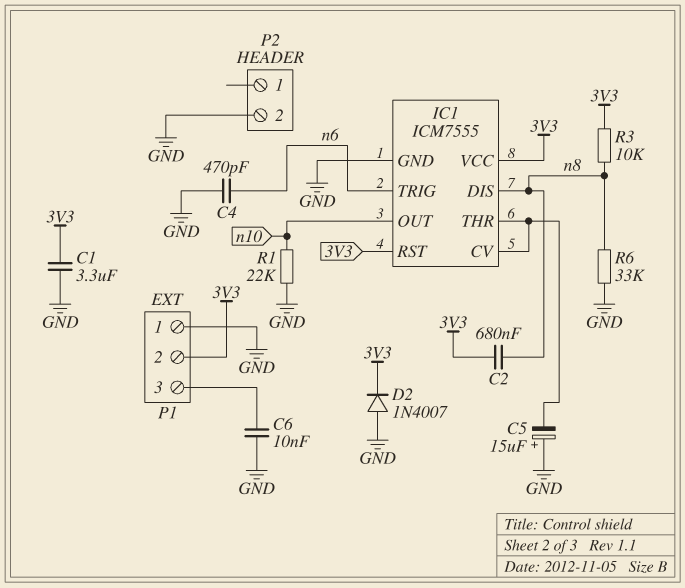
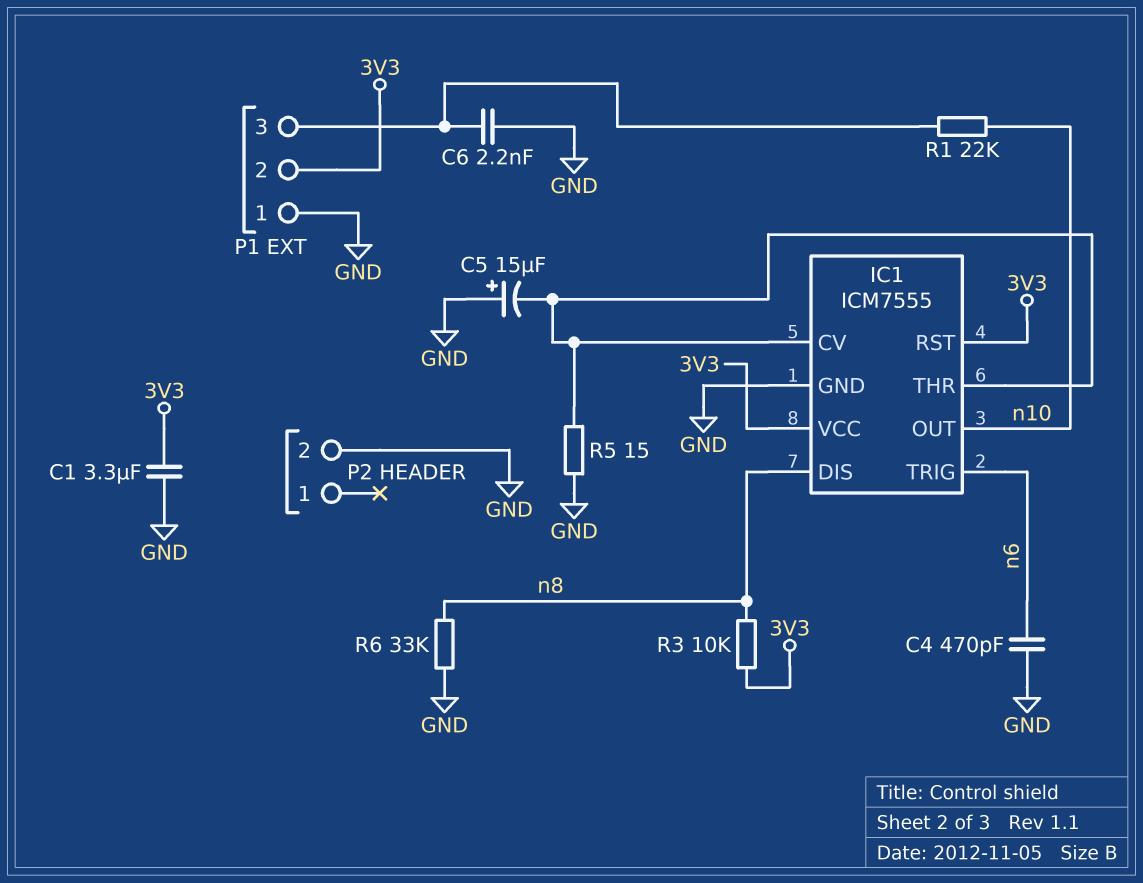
C2: 680nF (3V3, n8) -> none
C6: 10nF (GND, P1/3) -> 2.2nF (GND, P1/3)
D2: diode 1N4007 (A GND, K 3V3) -> none
R1: 22k (GND, n10) -> 22k (P1/3, n10)
R5: none -> 15 (GND, IC1/CV)

